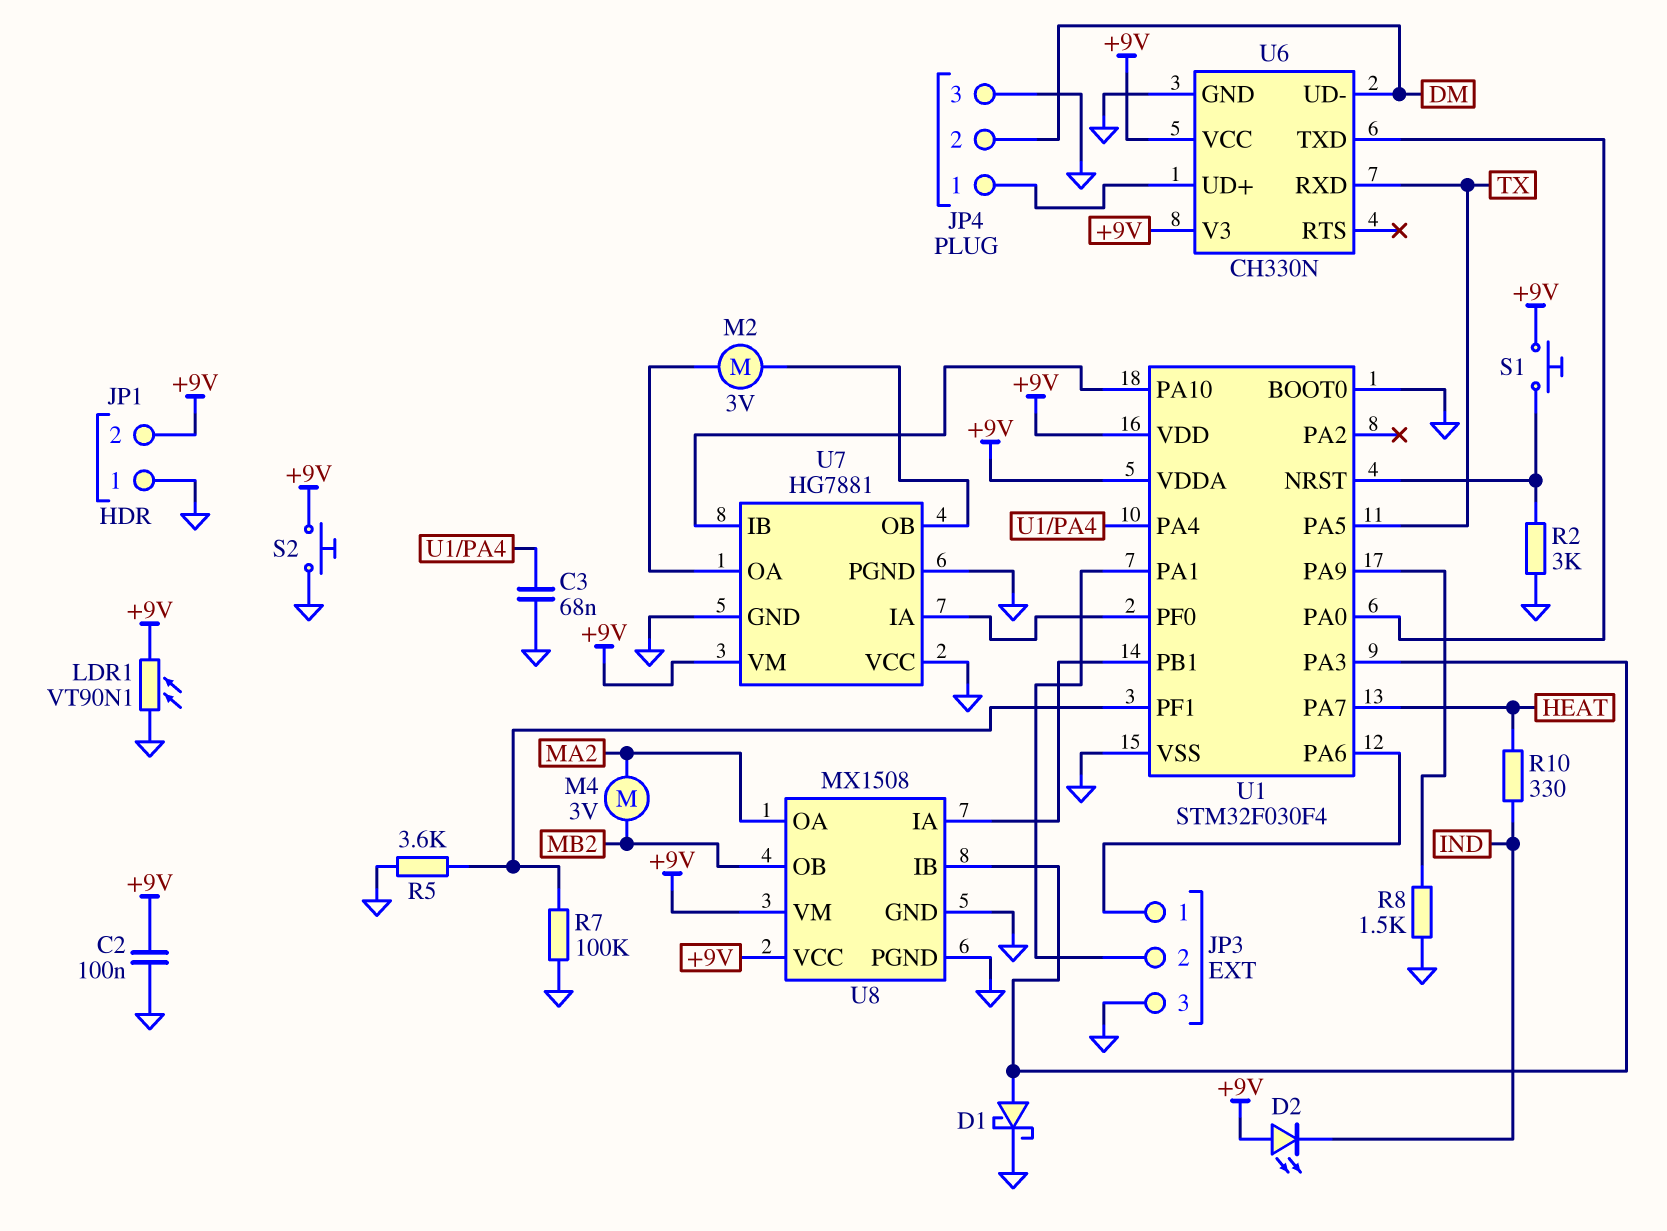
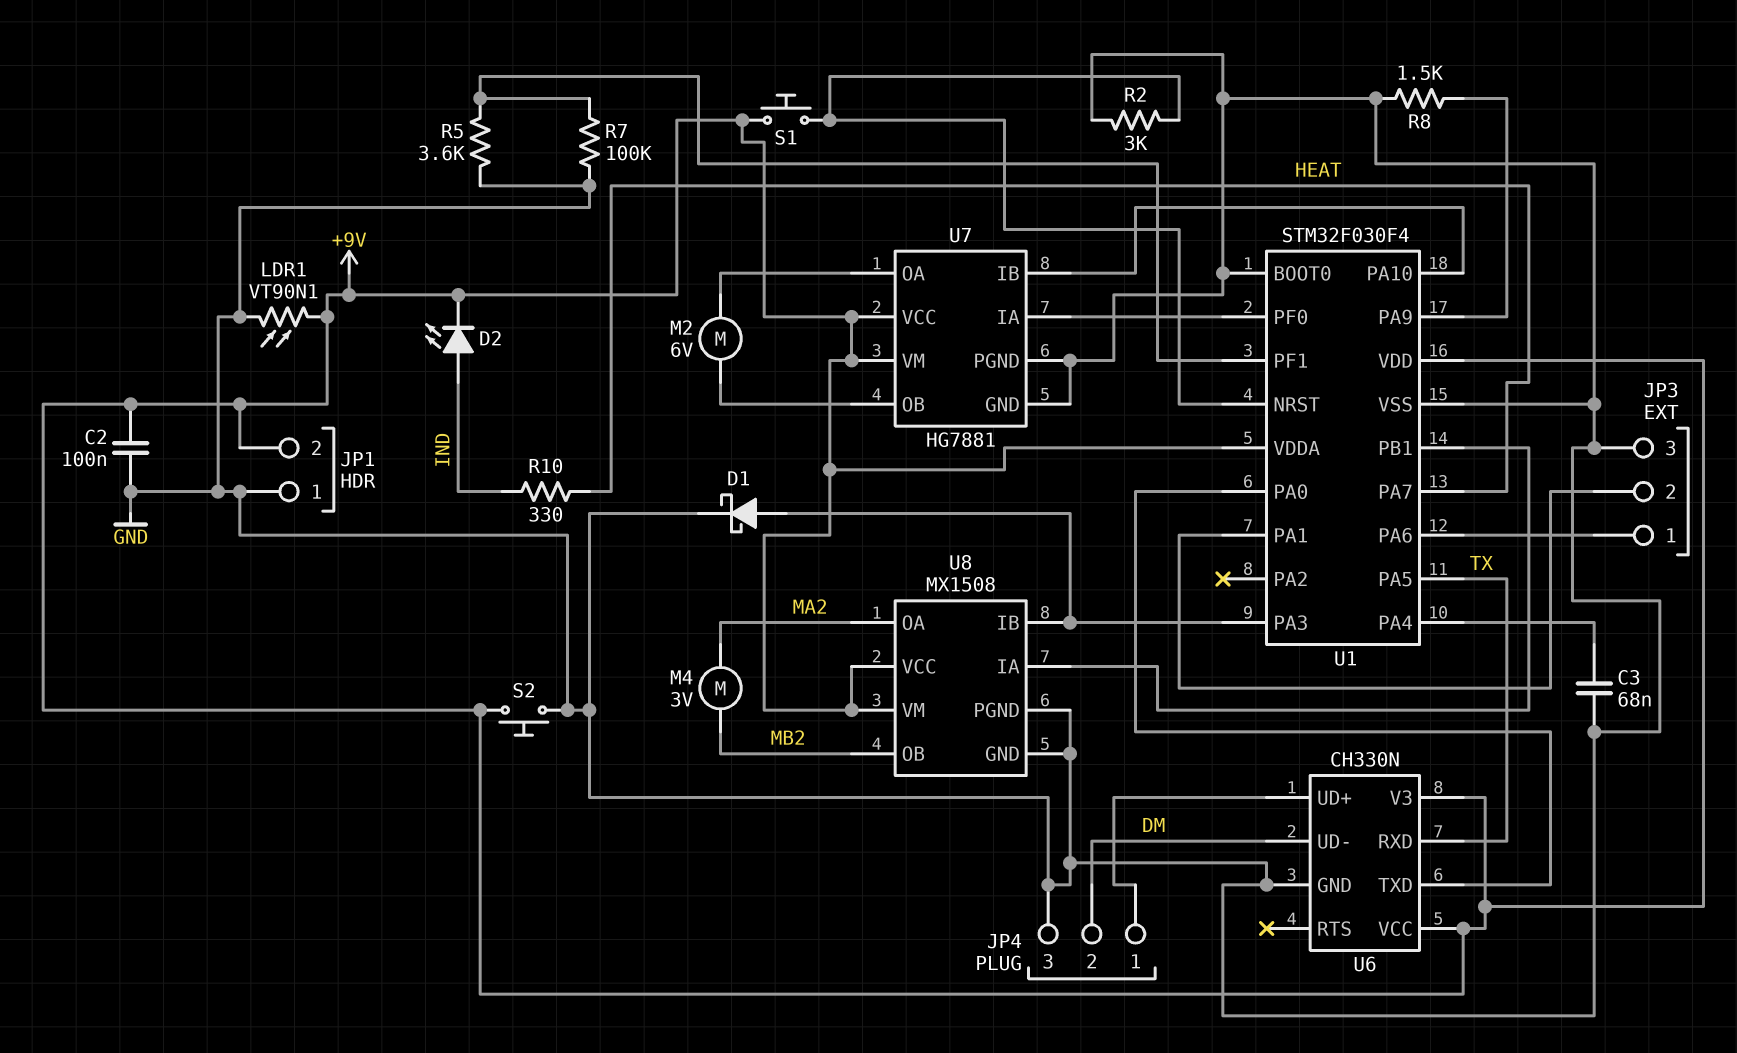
D2: LED (A +9V, K IND) -> LED (A IND, K +9V)
M2: motor 3V (U7/OA, U7/OB) -> motor 6V (U7/OA, U7/OB)
U7 pin VCC: GND -> +9V

